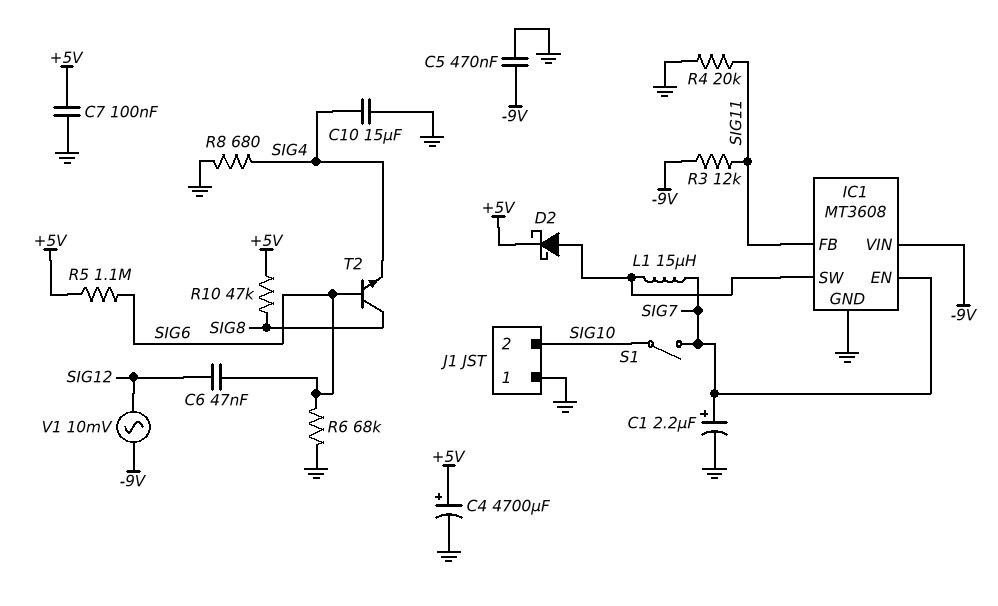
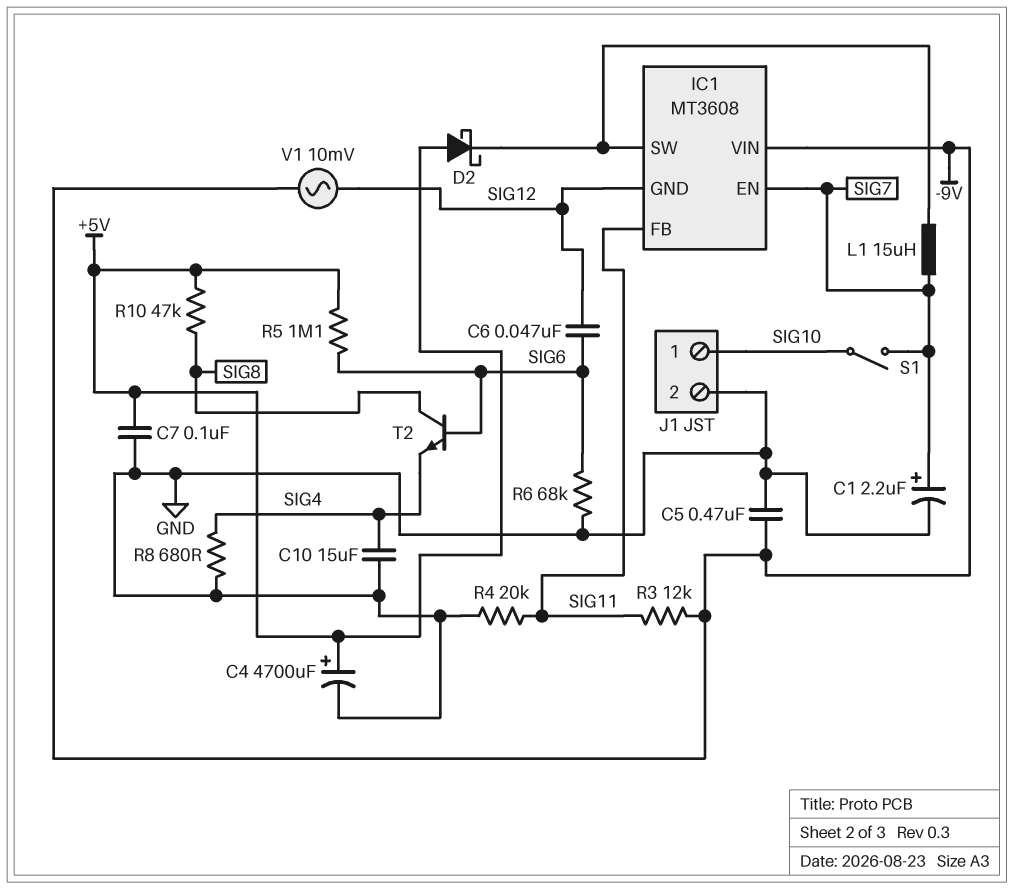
D2: schottky (A IC1/SW, K +5V) -> schottky (A +5V, K IC1/SW)
IC1 pin GND: GND -> SIG12
J1 pin 1: GND -> SIG10
J1 pin 2: SIG10 -> GND

